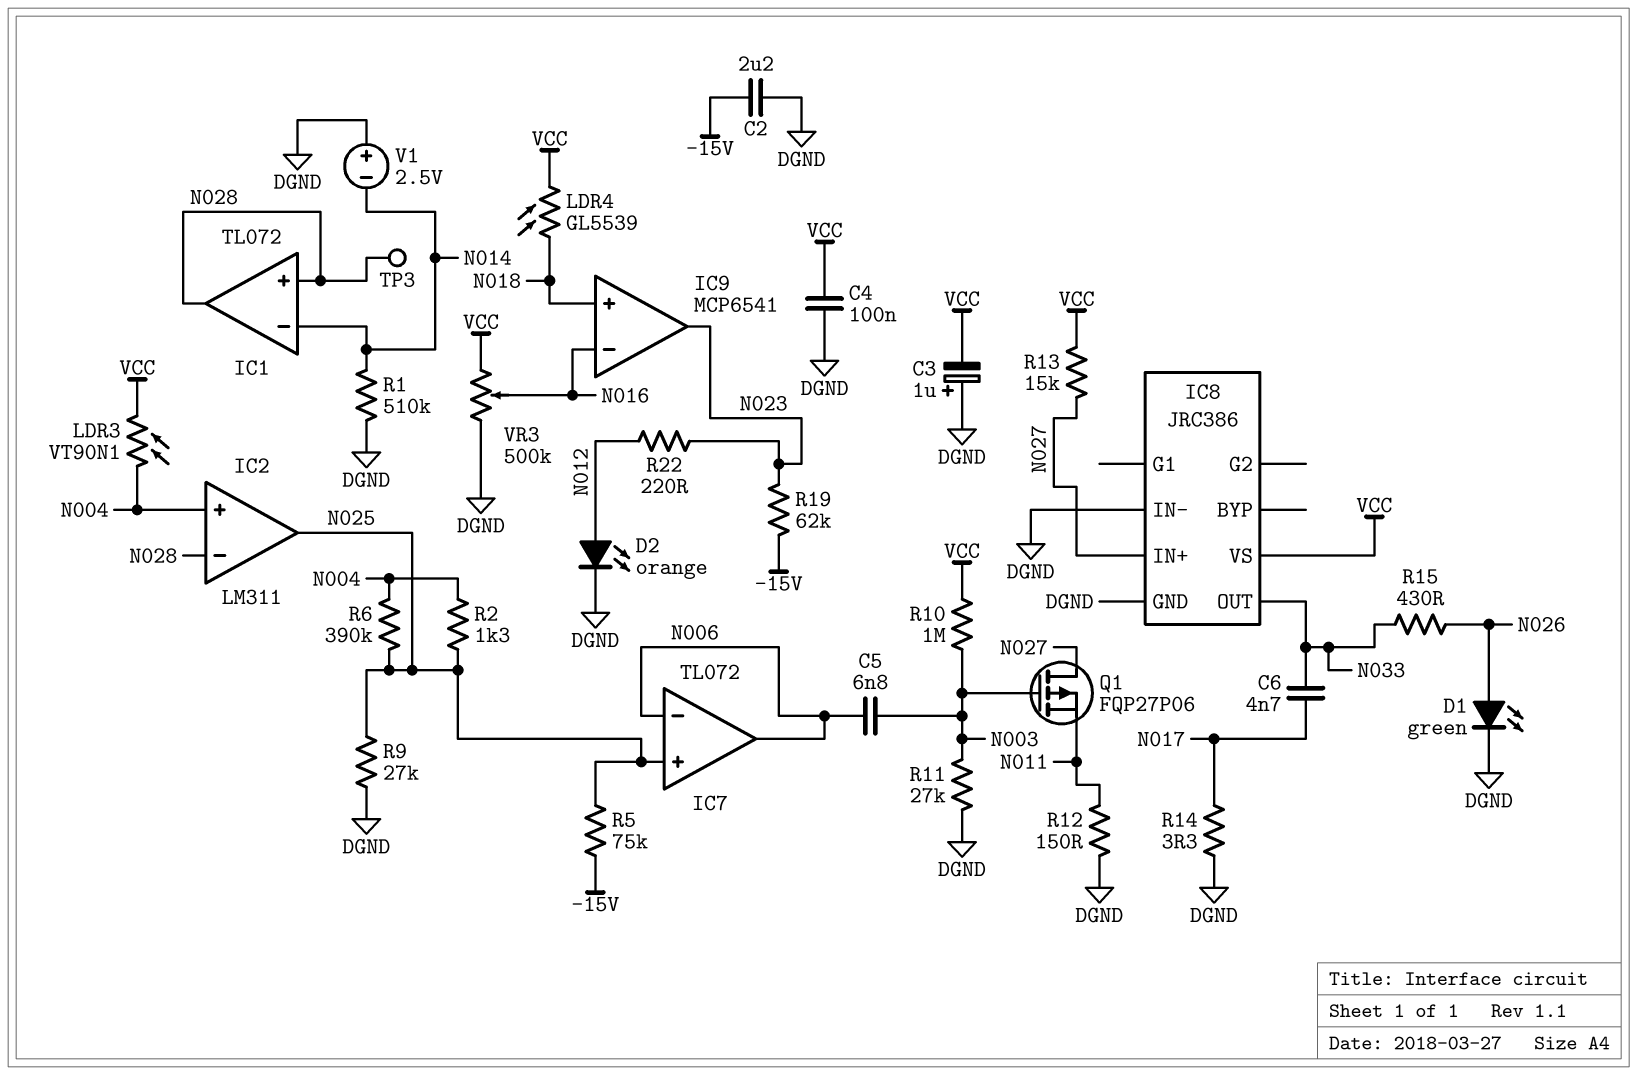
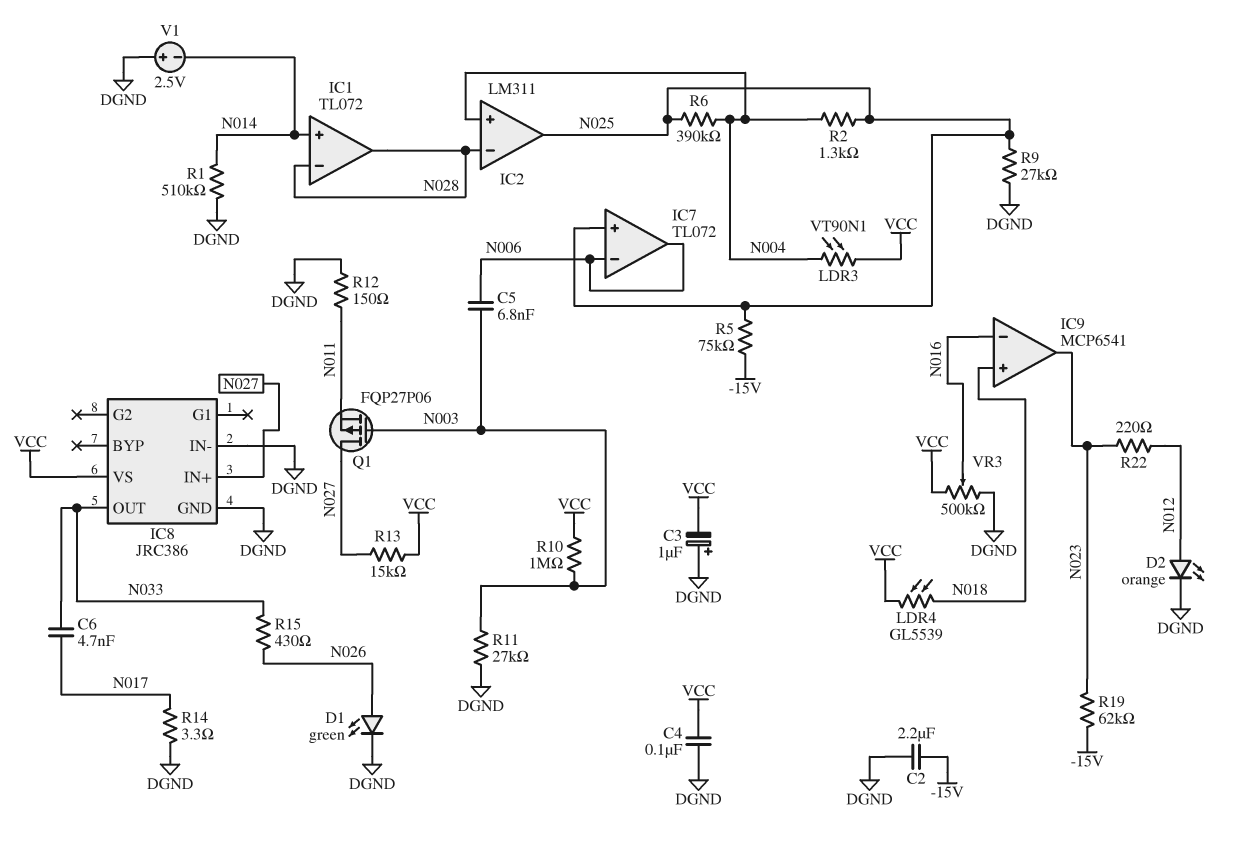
IC1 pin in+: N028 -> N014
IC1 pin in-: N014 -> N028
TP3: test point (N028) -> none

